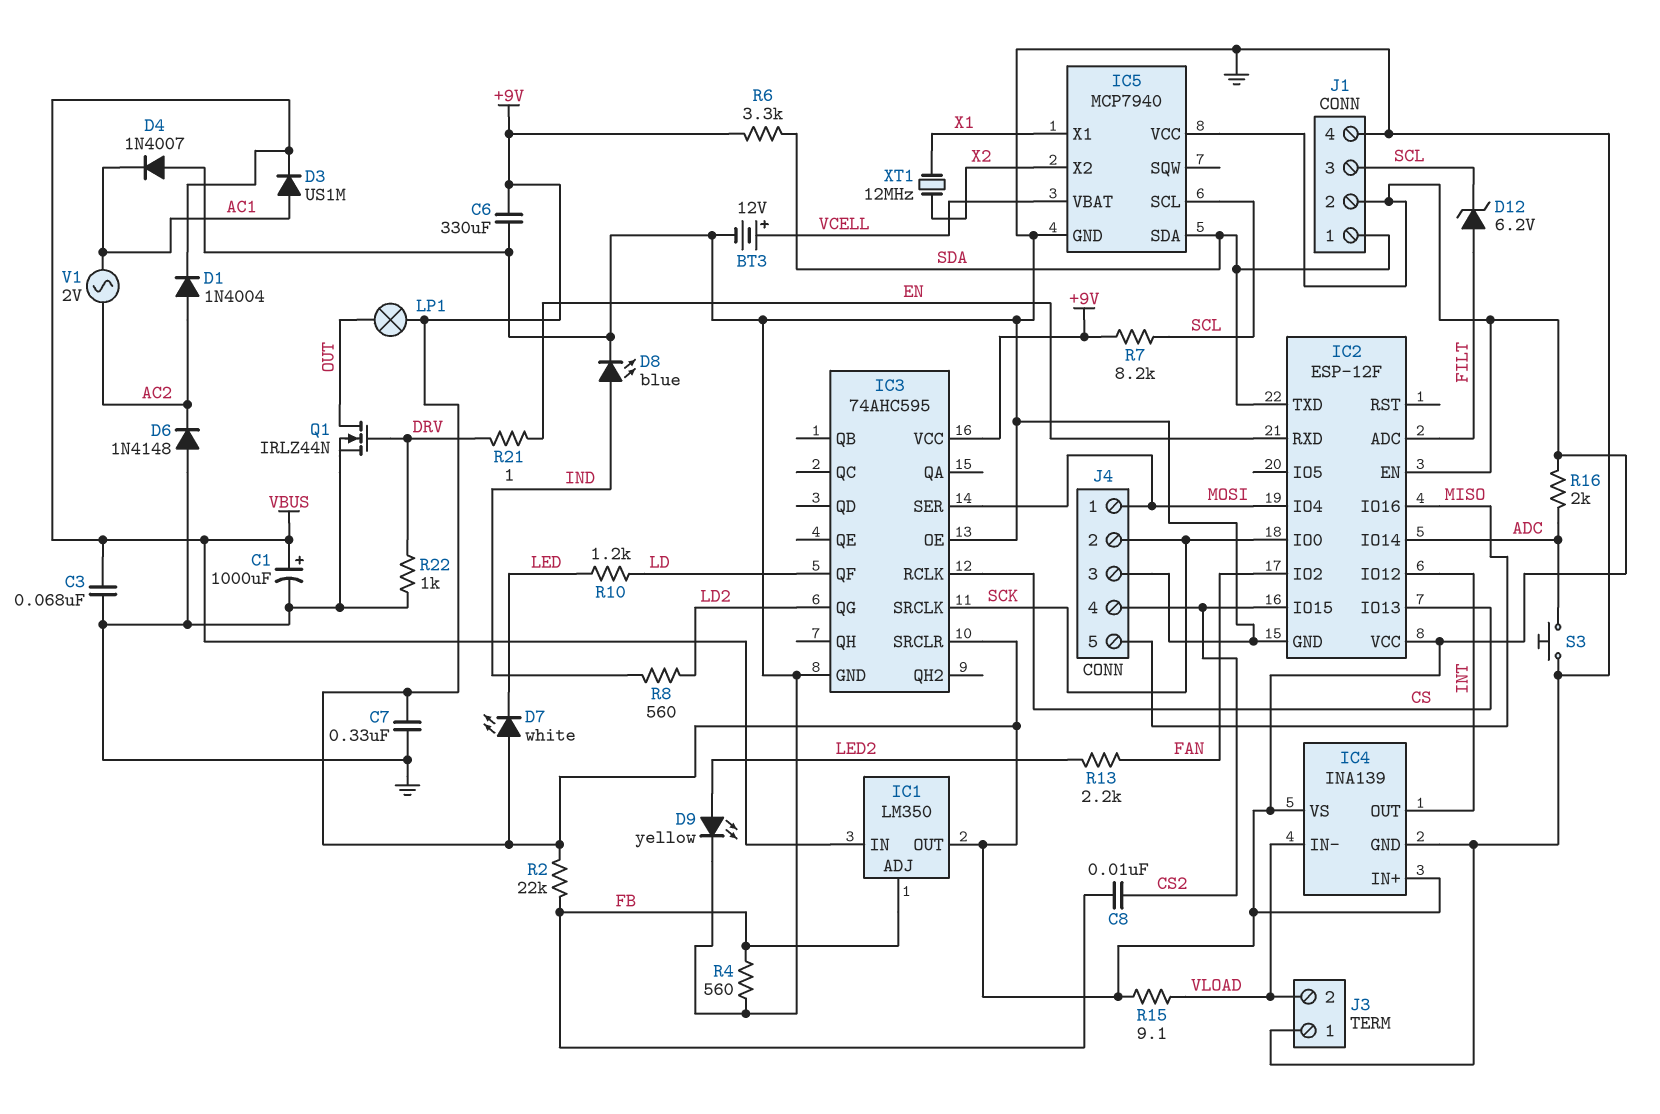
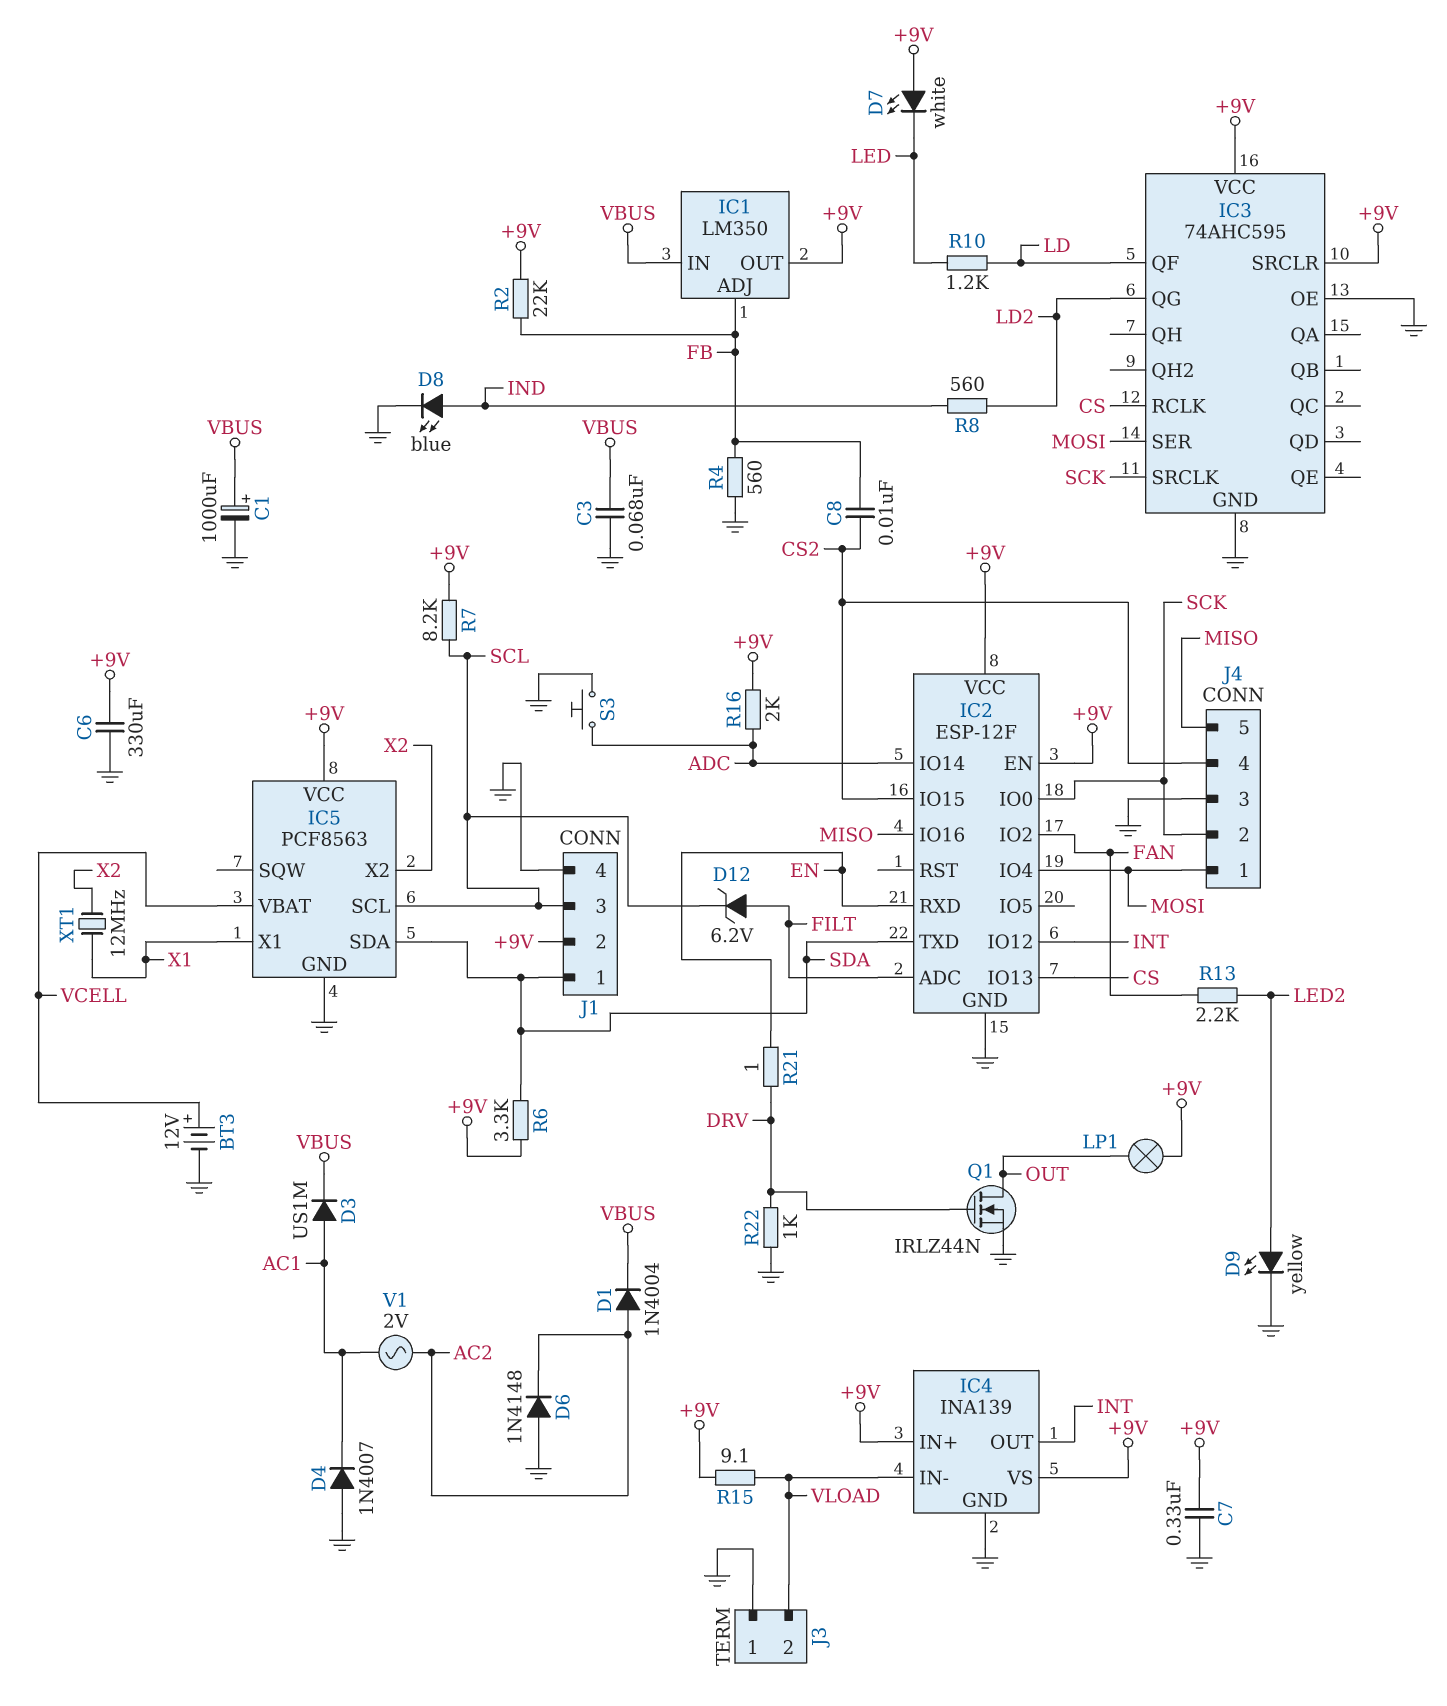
IC5: MCP7940 -> PCF8563

